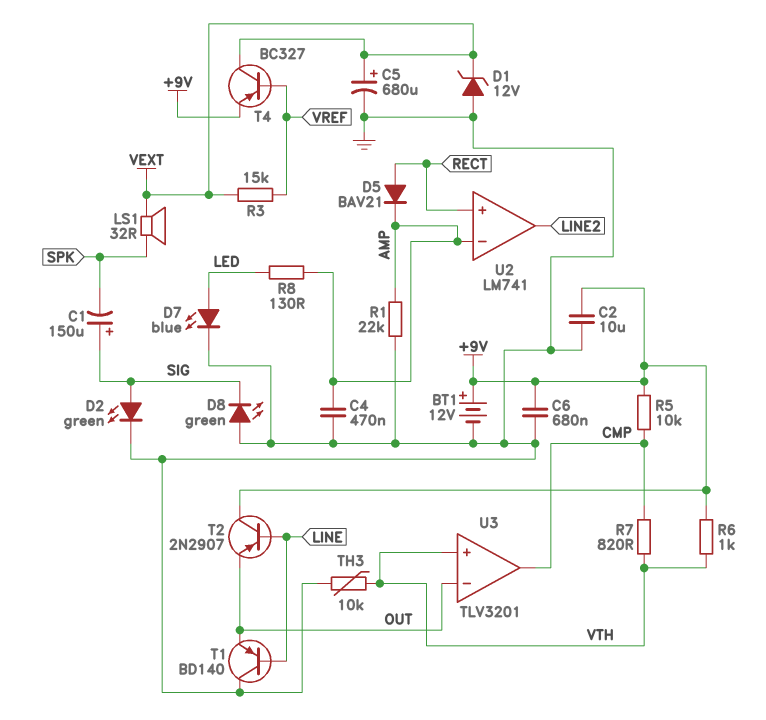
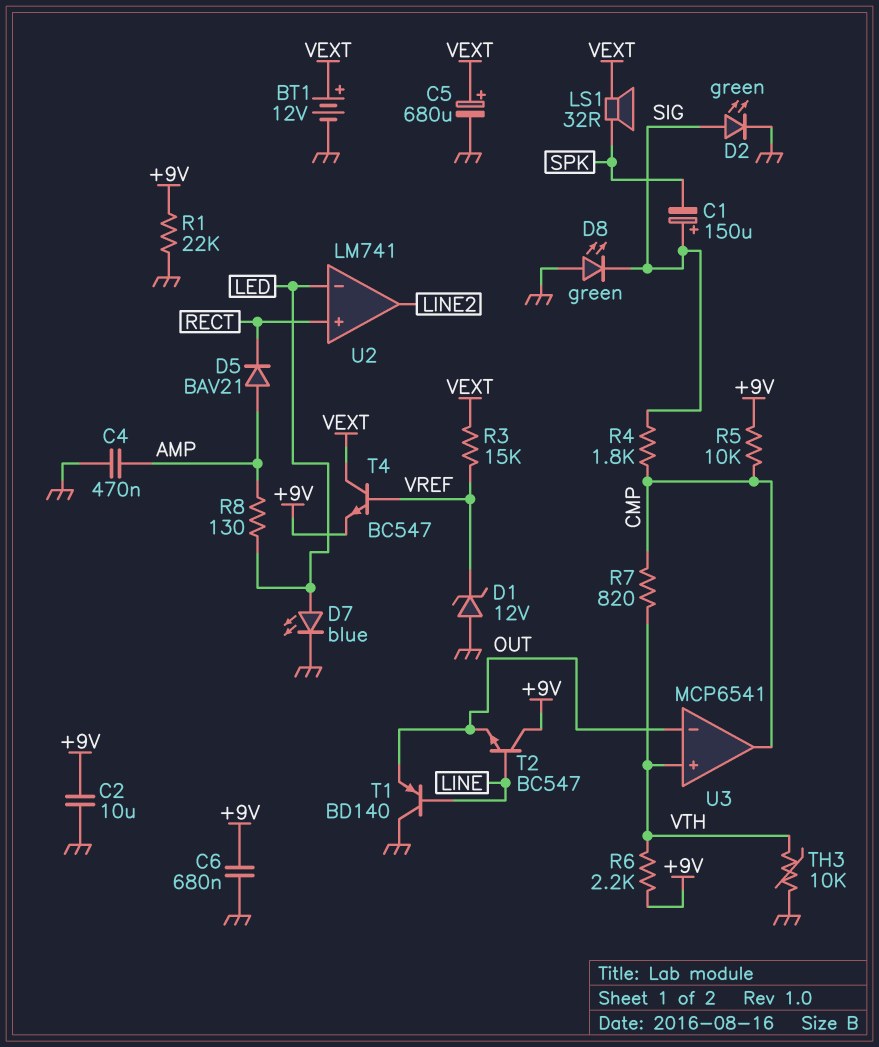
BT1: 12V (plus +9V, minus GND) -> 12V (plus VEXT, minus GND)
D1: zener 12V (A GND, K VEXT) -> zener 12V (A GND, K VREF)
D5: diode BAV21 (A RECT, K AMP) -> diode BAV21 (A AMP, K RECT)
R1: 22k (AMP, GND) -> 22k (+9V, GND)
R4: none -> 1.8k (CMP, SIG)
R6: 1k (+9V, VTH) -> 2.2k (+9V, VTH)
T2: PNP 2N2907 (B LINE, C +9V, E OUT) -> NPN BC547 (B LINE, C +9V, E OUT)
T4: PNP BC327 (B VREF, C VEXT, E +9V) -> NPN BC547 (B VREF, C VEXT, E +9V)
U2 pin in-: AMP -> LED
U3: TLV3201 -> MCP6541

